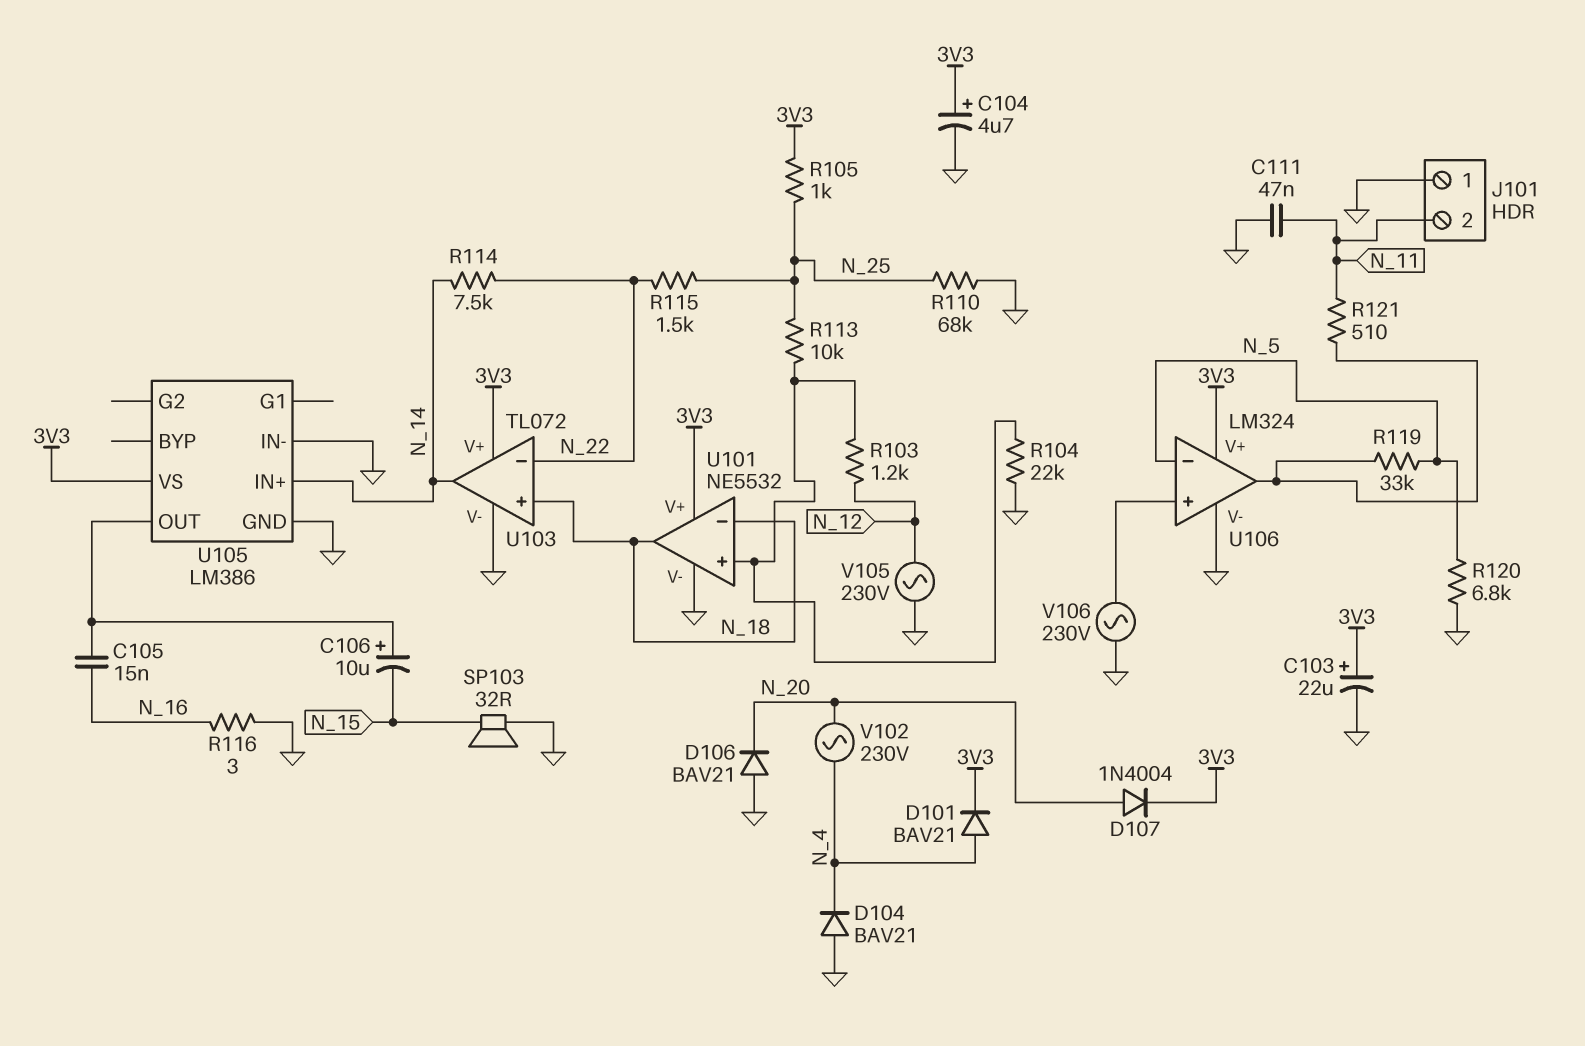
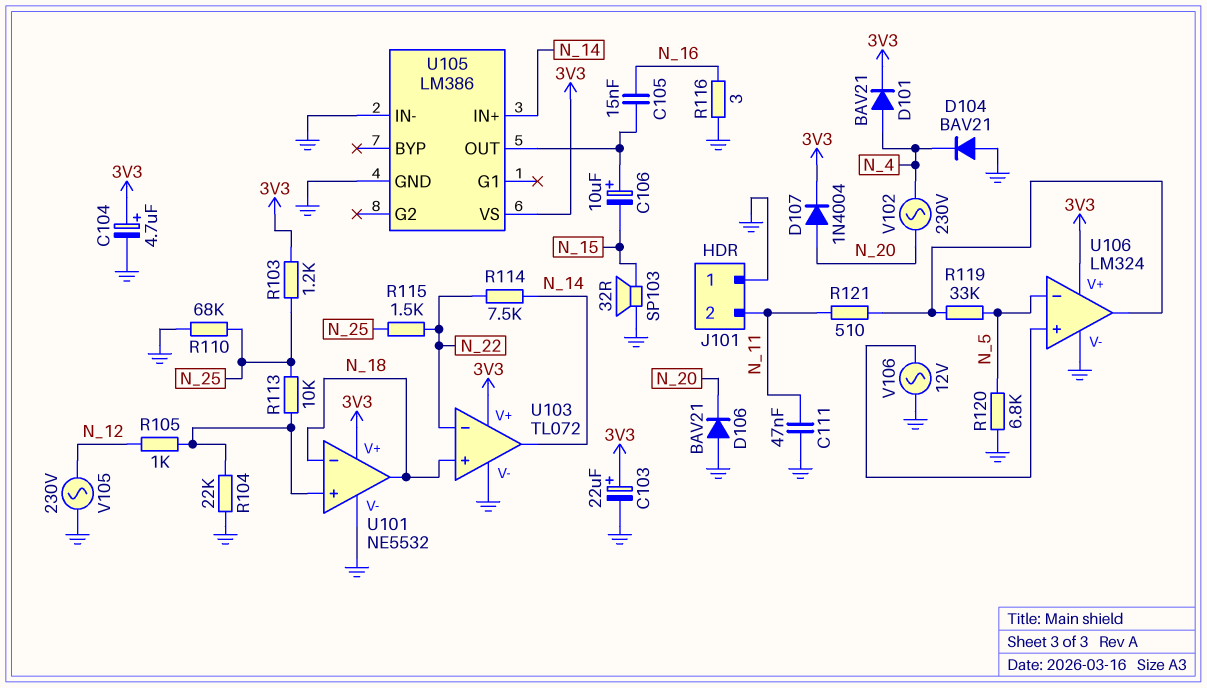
R103: 1.2k (N_12, U101/in+) -> 1.2k (3V3, N_25)
R105: 1k (3V3, N_25) -> 1k (N_12, U101/in+)
V106: AC 230V (GND, U106/in+) -> AC 12V (GND, U106/in+)

